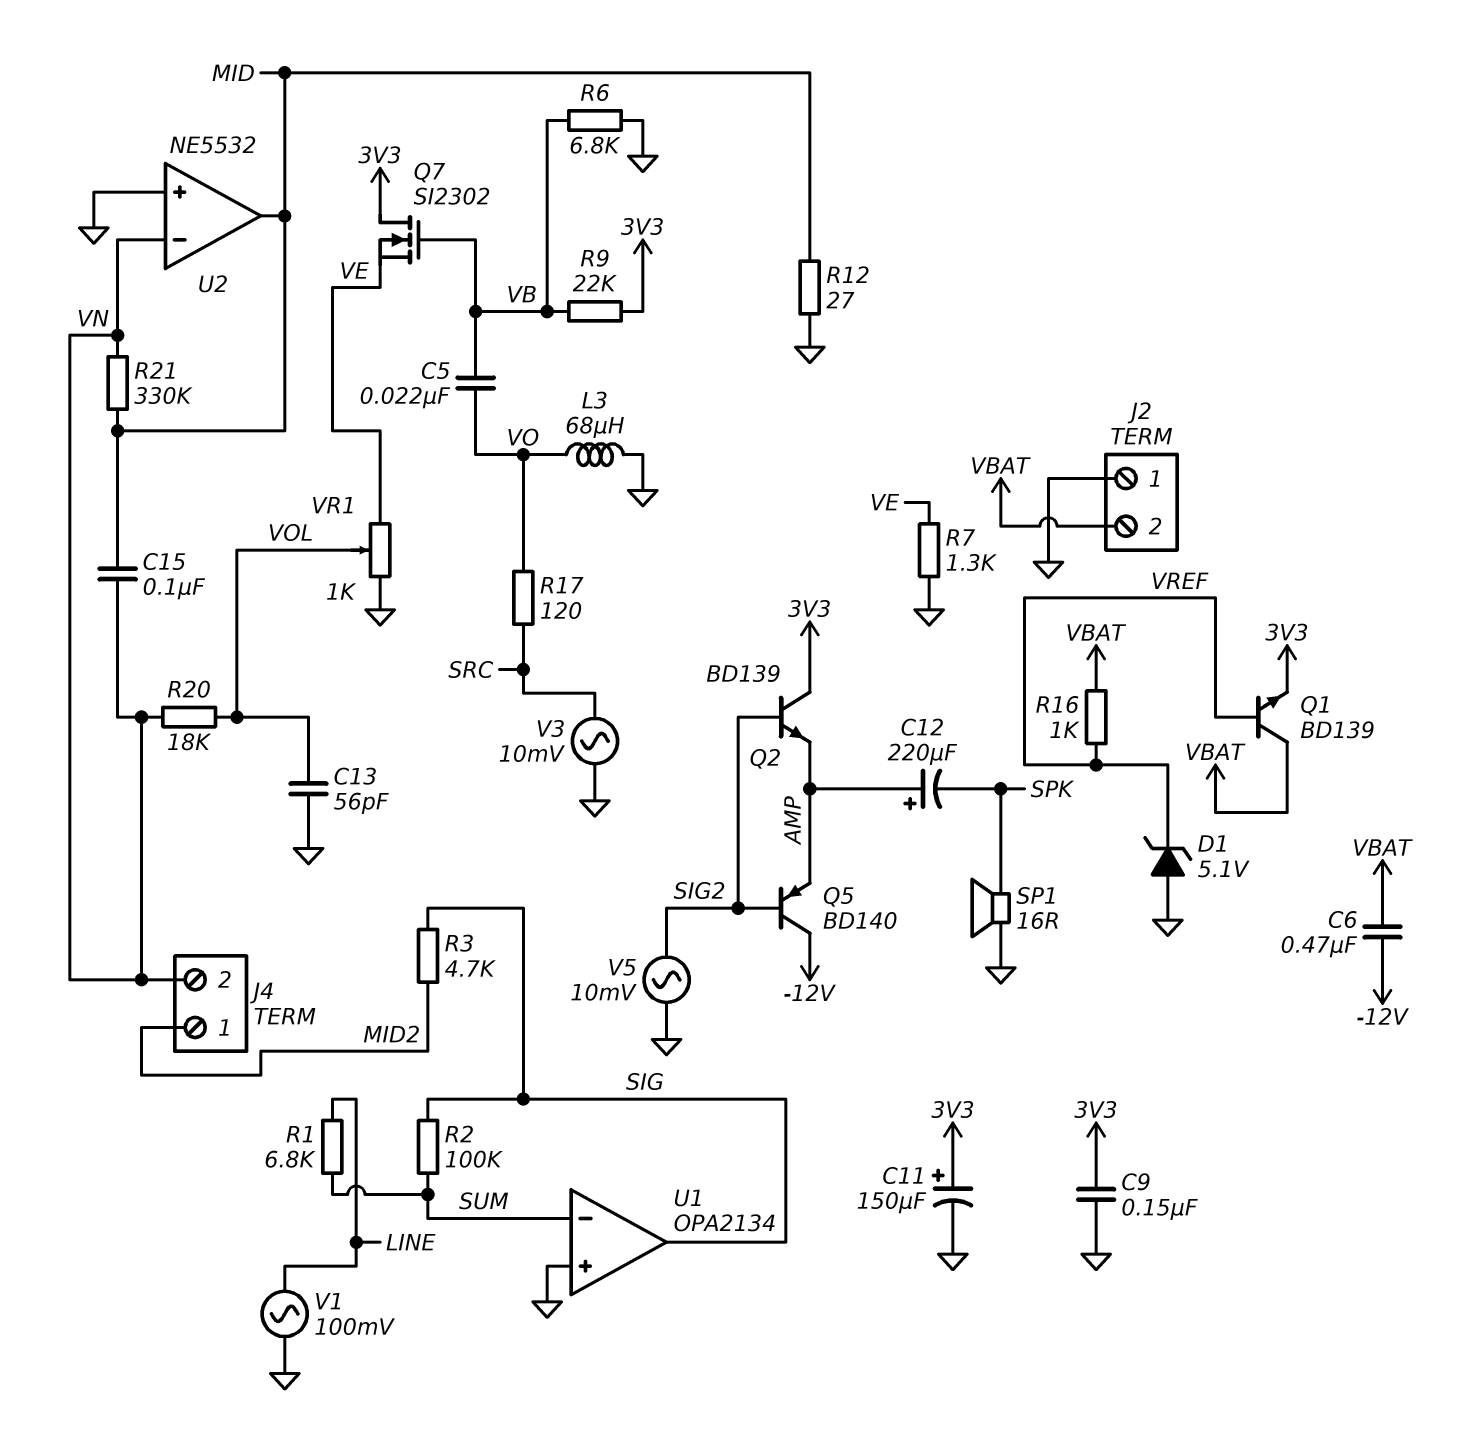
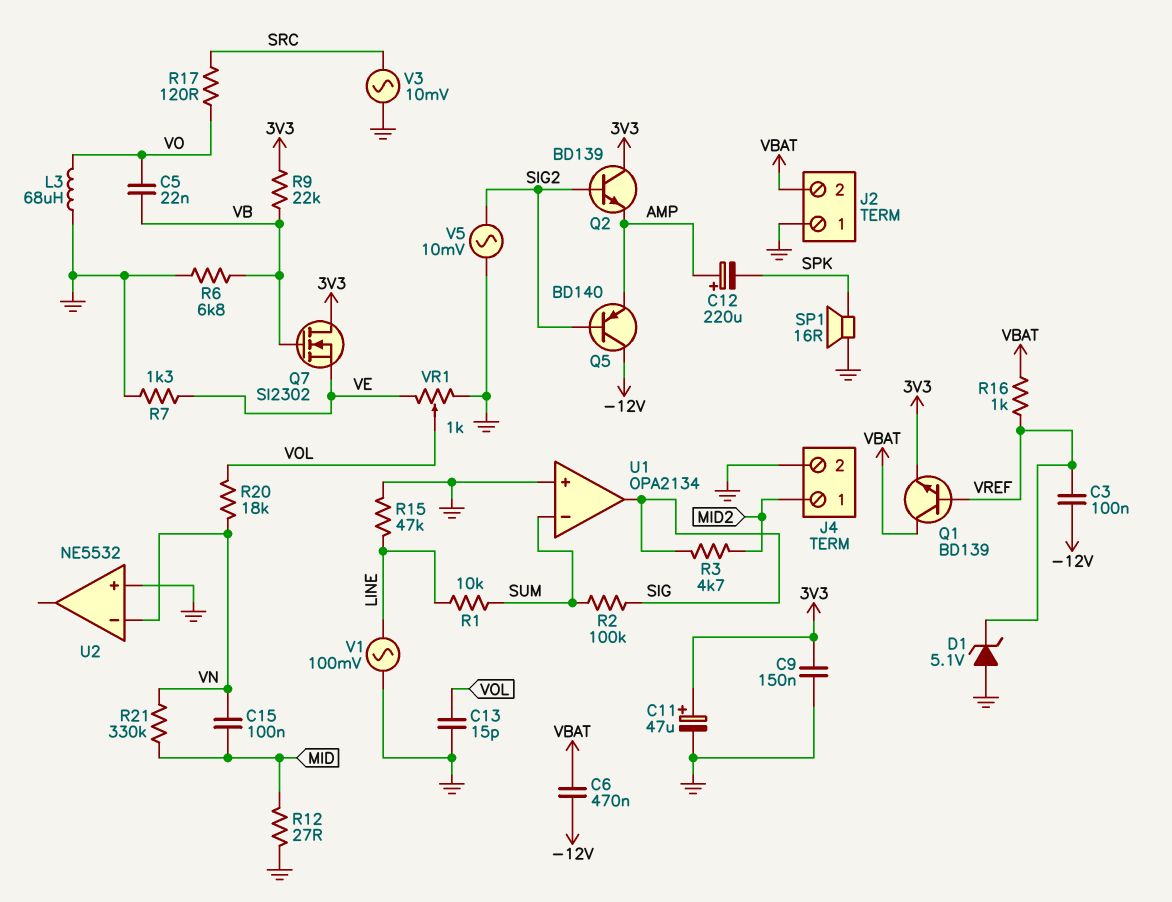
C3: none -> 100nF (-12V, VREF)
C11: 150uF (plus 3V3, minus GND) -> 47uF (plus 3V3, minus GND)
C13: 56pF (GND, VOL) -> 15pF (GND, VOL)
J4 pin 2: VN -> GND
R1: 6.8k (LINE, SUM) -> 10k (LINE, SUM)
R15: none -> 47k (GND, LINE)
U2 pin out: MID -> none

